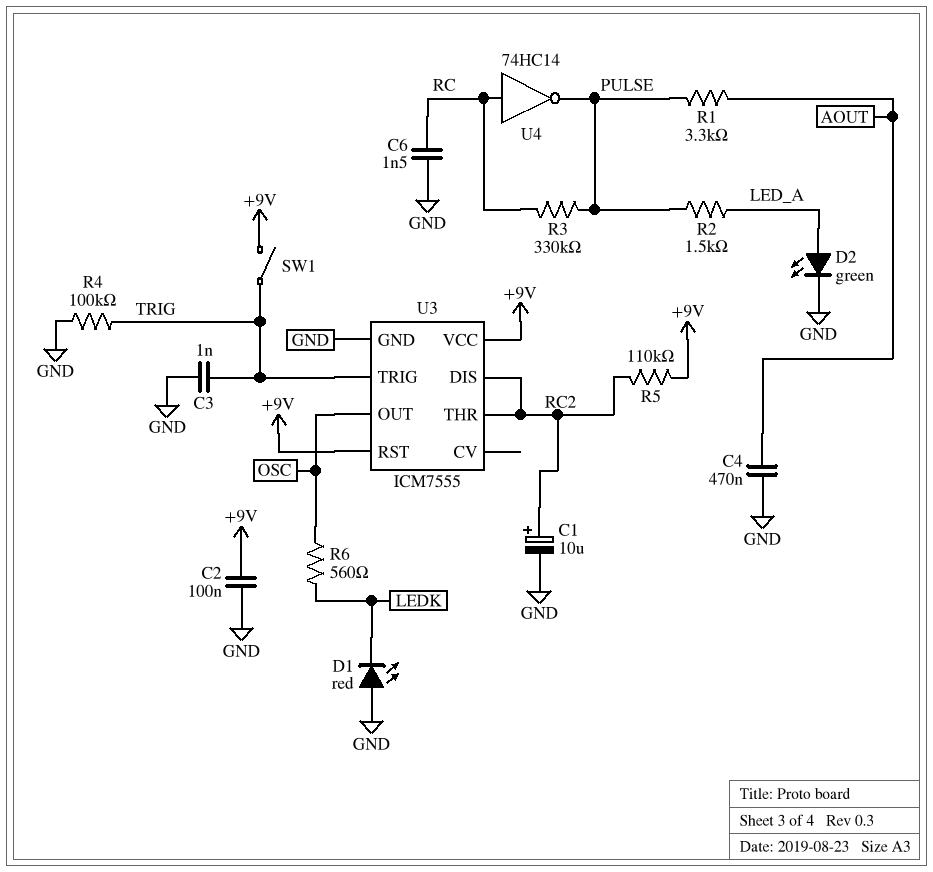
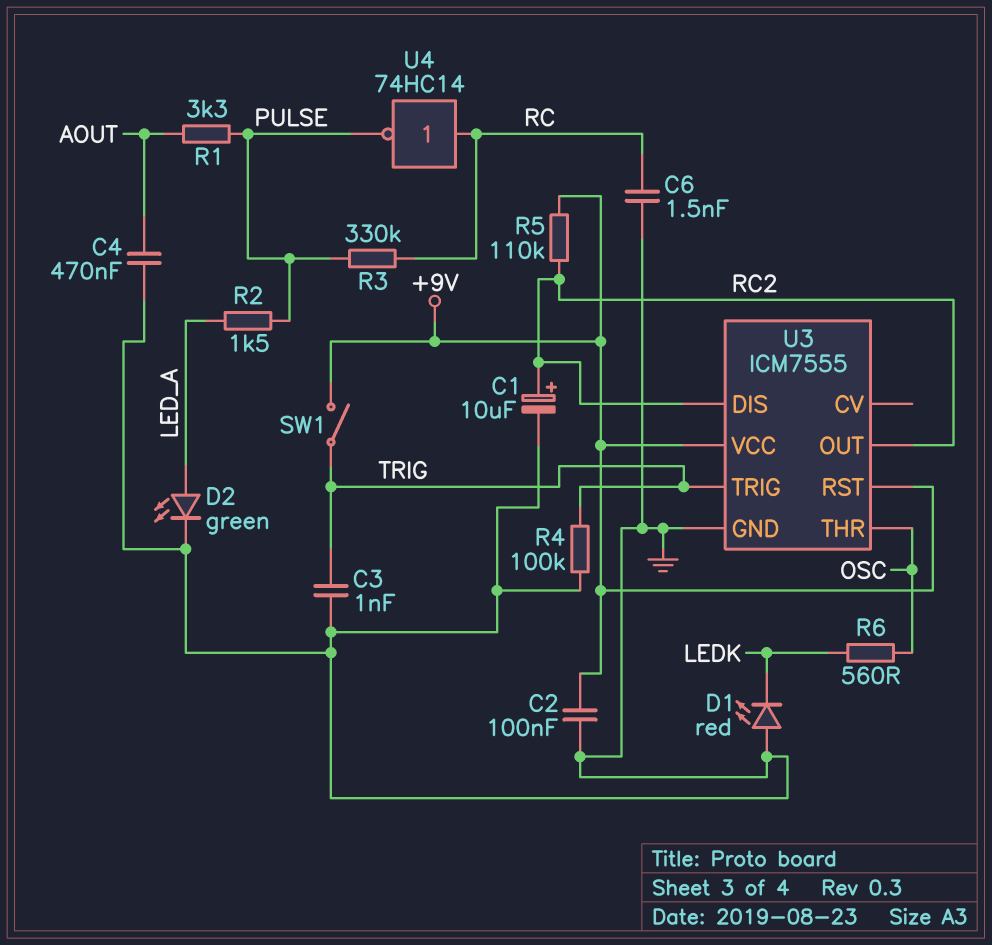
U3 pin OUT: OSC -> RC2
U3 pin THR: RC2 -> OSC

